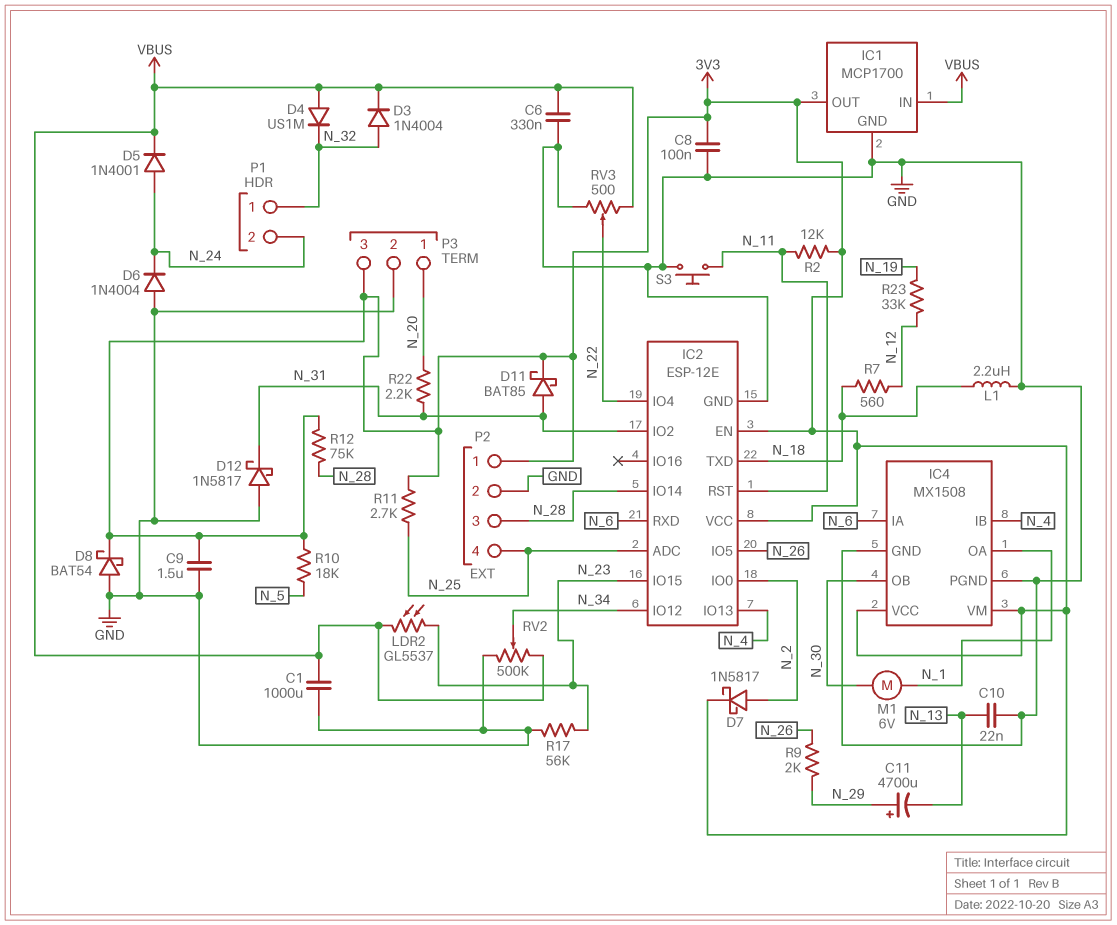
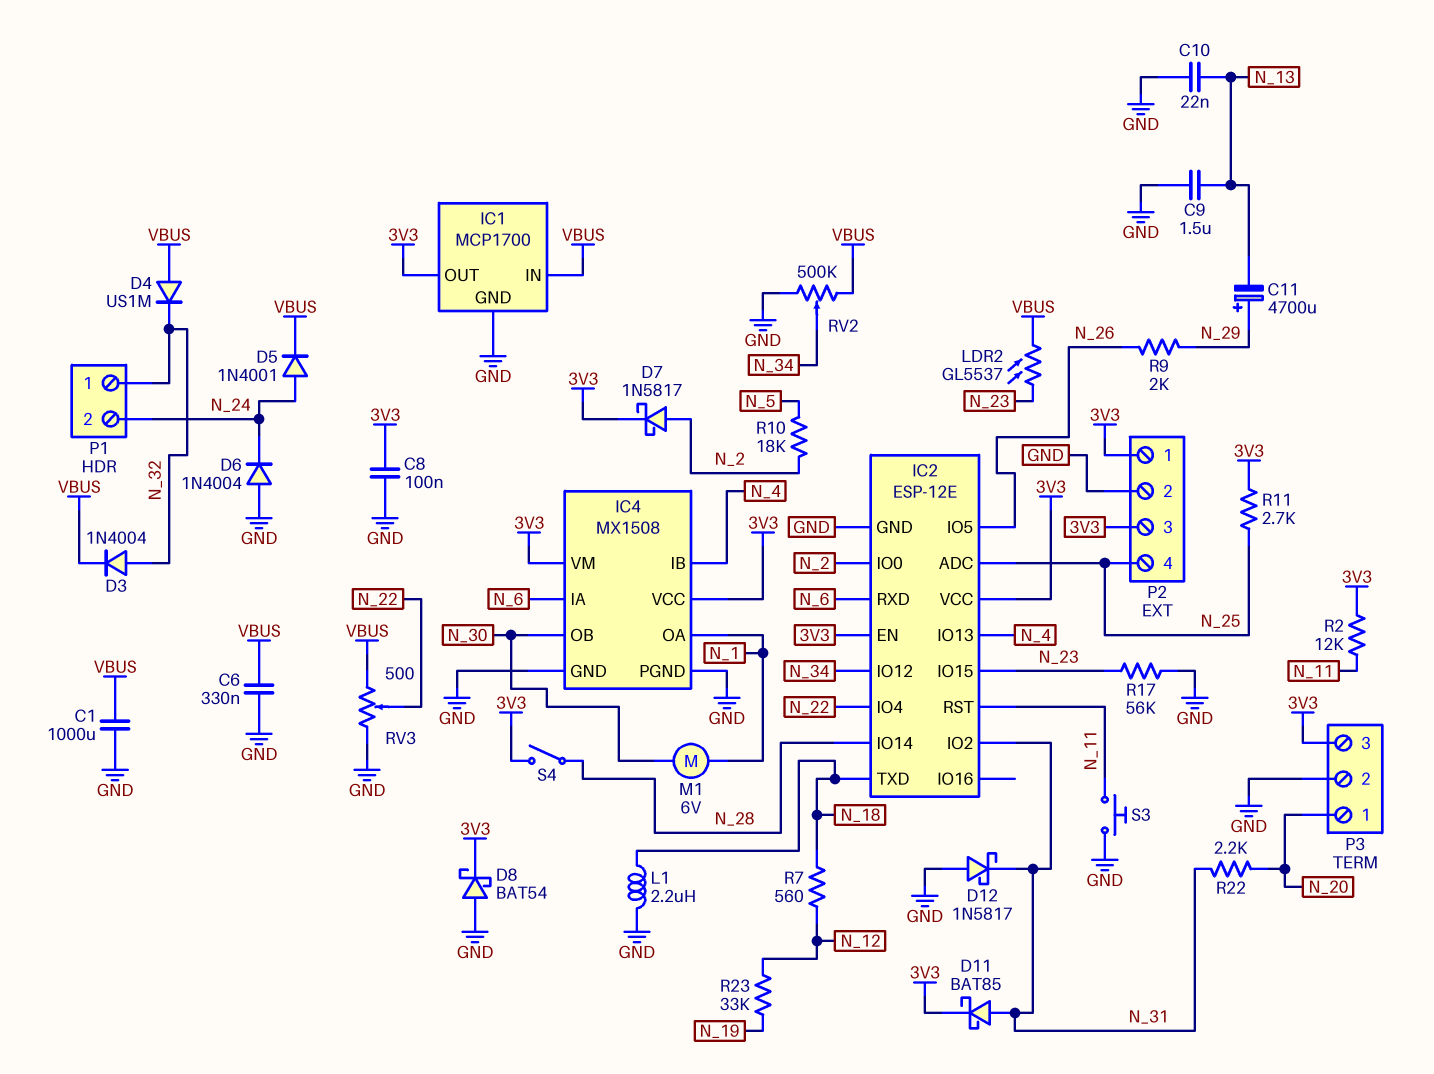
C9: 1.5uF (3V3, GND) -> 1.5uF (GND, N_13)
P2 pin 3: N_28 -> 3V3
R10: 18k (3V3, N_5) -> 18k (N_2, N_5)
R12: 75k (3V3, N_28) -> none
S4: none -> switch (3V3, N_28)

